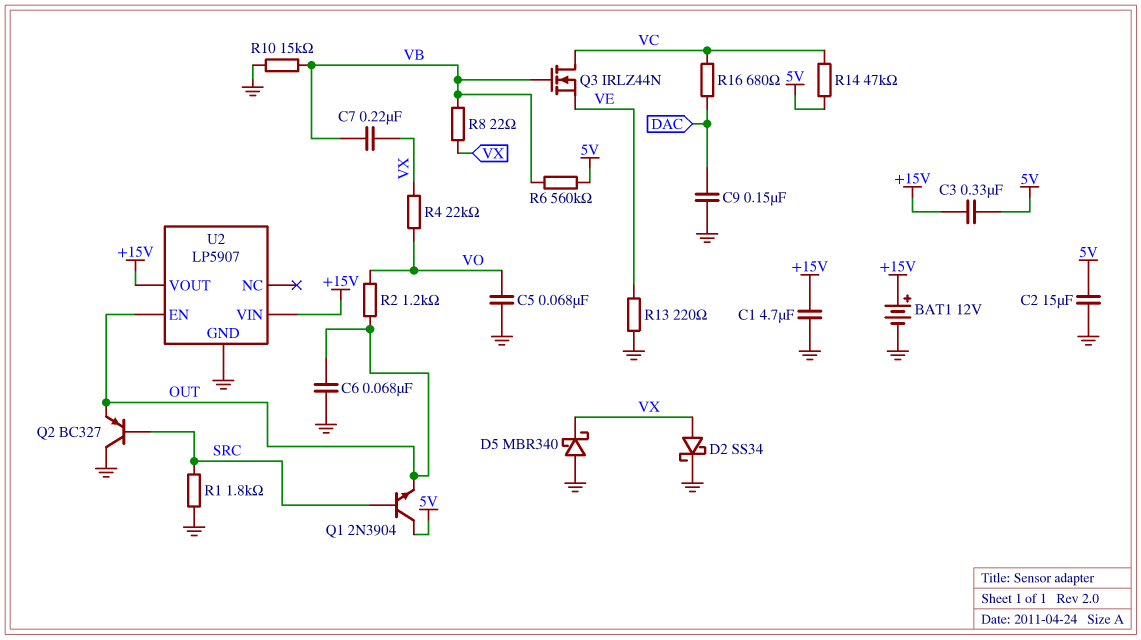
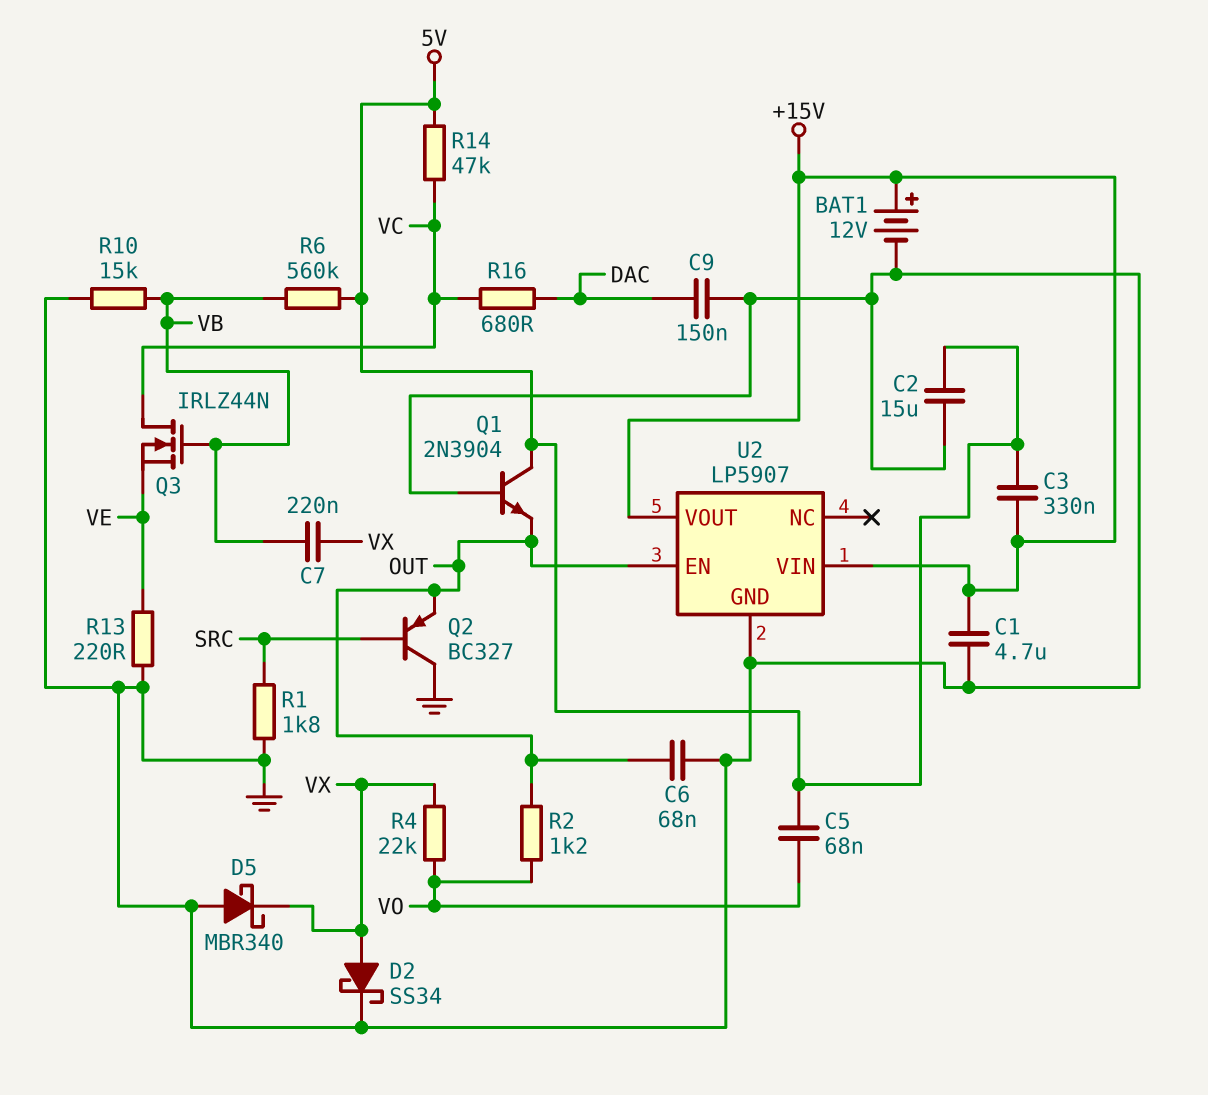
C5: 68nF (GND, VO) -> 68nF (5V, VO)
Q1: NPN 2N3904 (B SRC, C 5V, E OUT) -> NPN 2N3904 (B GND, C 5V, E OUT)
R8: 22 (VB, VX) -> none

